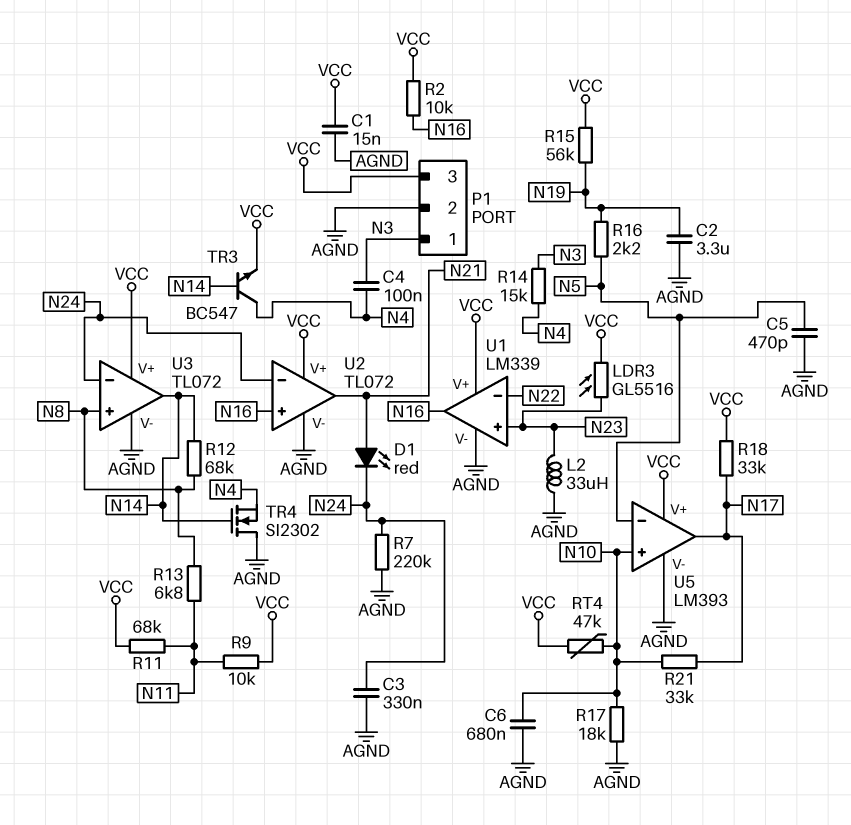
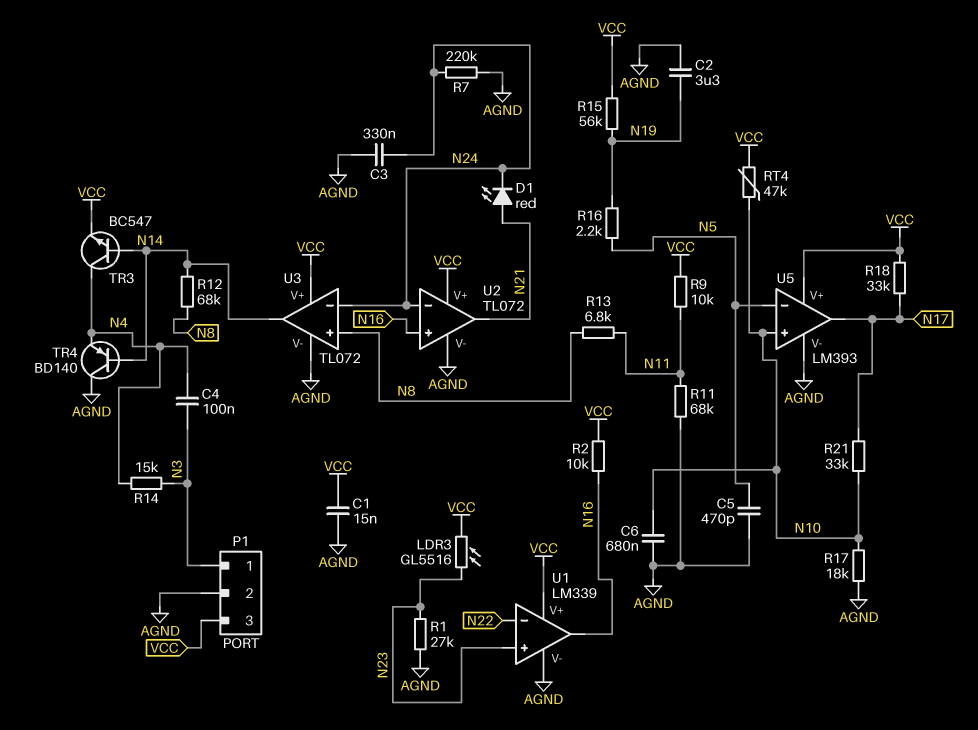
L2: 33uH (AGND, N23) -> none
R1: none -> 27k (AGND, N23)
R11: 68k (N11, VCC) -> 68k (AGND, N11)
TR4: NMOS SI2302 (G N14, D AGND, S N4) -> PNP BD140 (B N14, C AGND, E N4)

